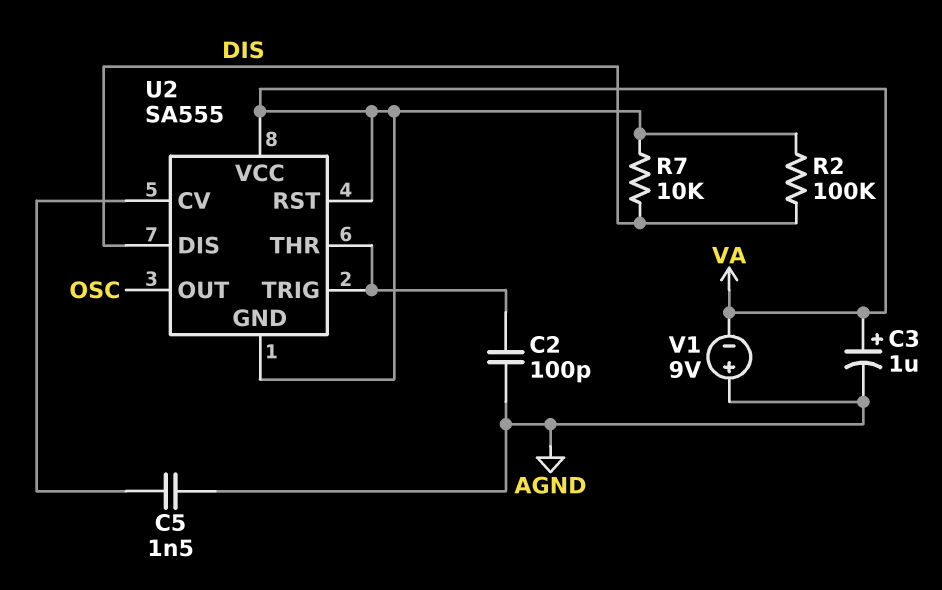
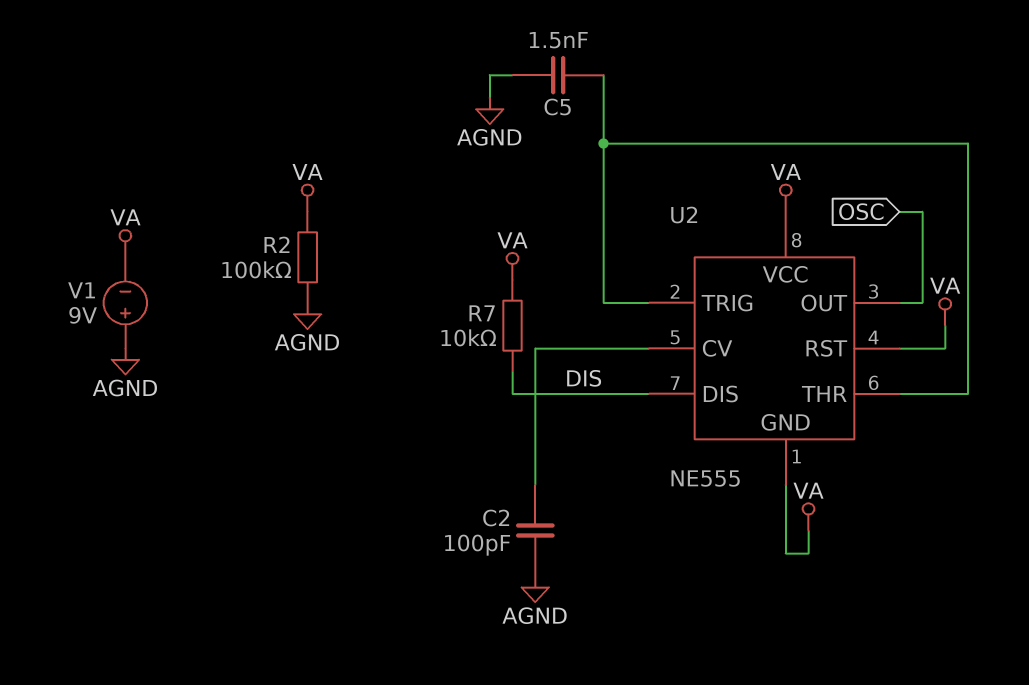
C2: 100pF (AGND, U2/THR) -> 100pF (AGND, U2/CV)
C3: 1uF (plus VA, minus AGND) -> none
C5: 1.5nF (AGND, U2/CV) -> 1.5nF (AGND, U2/THR)
R2: 100k (DIS, VA) -> 100k (AGND, VA)
U2: SA555 -> NE555

